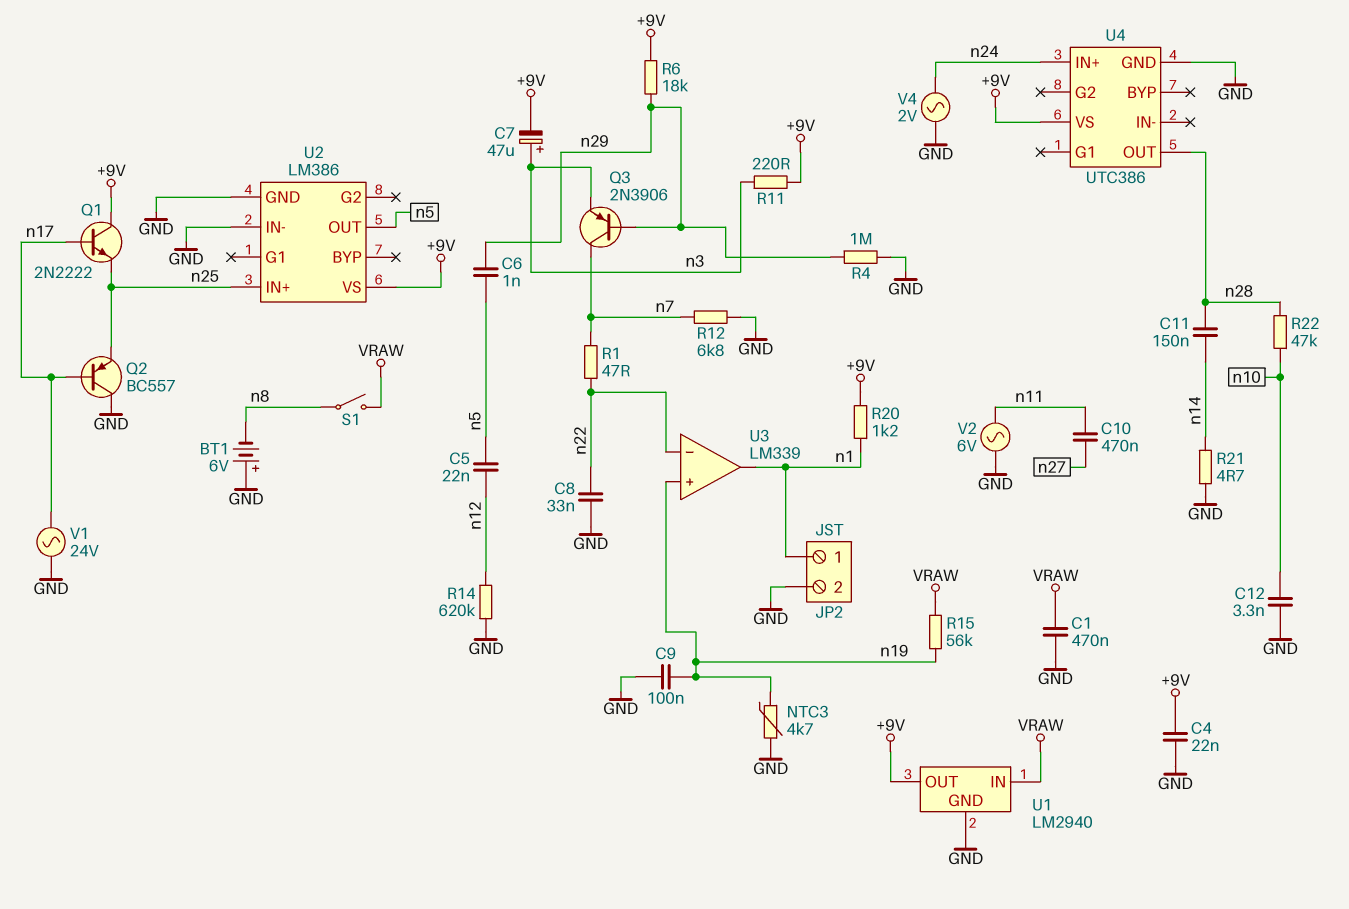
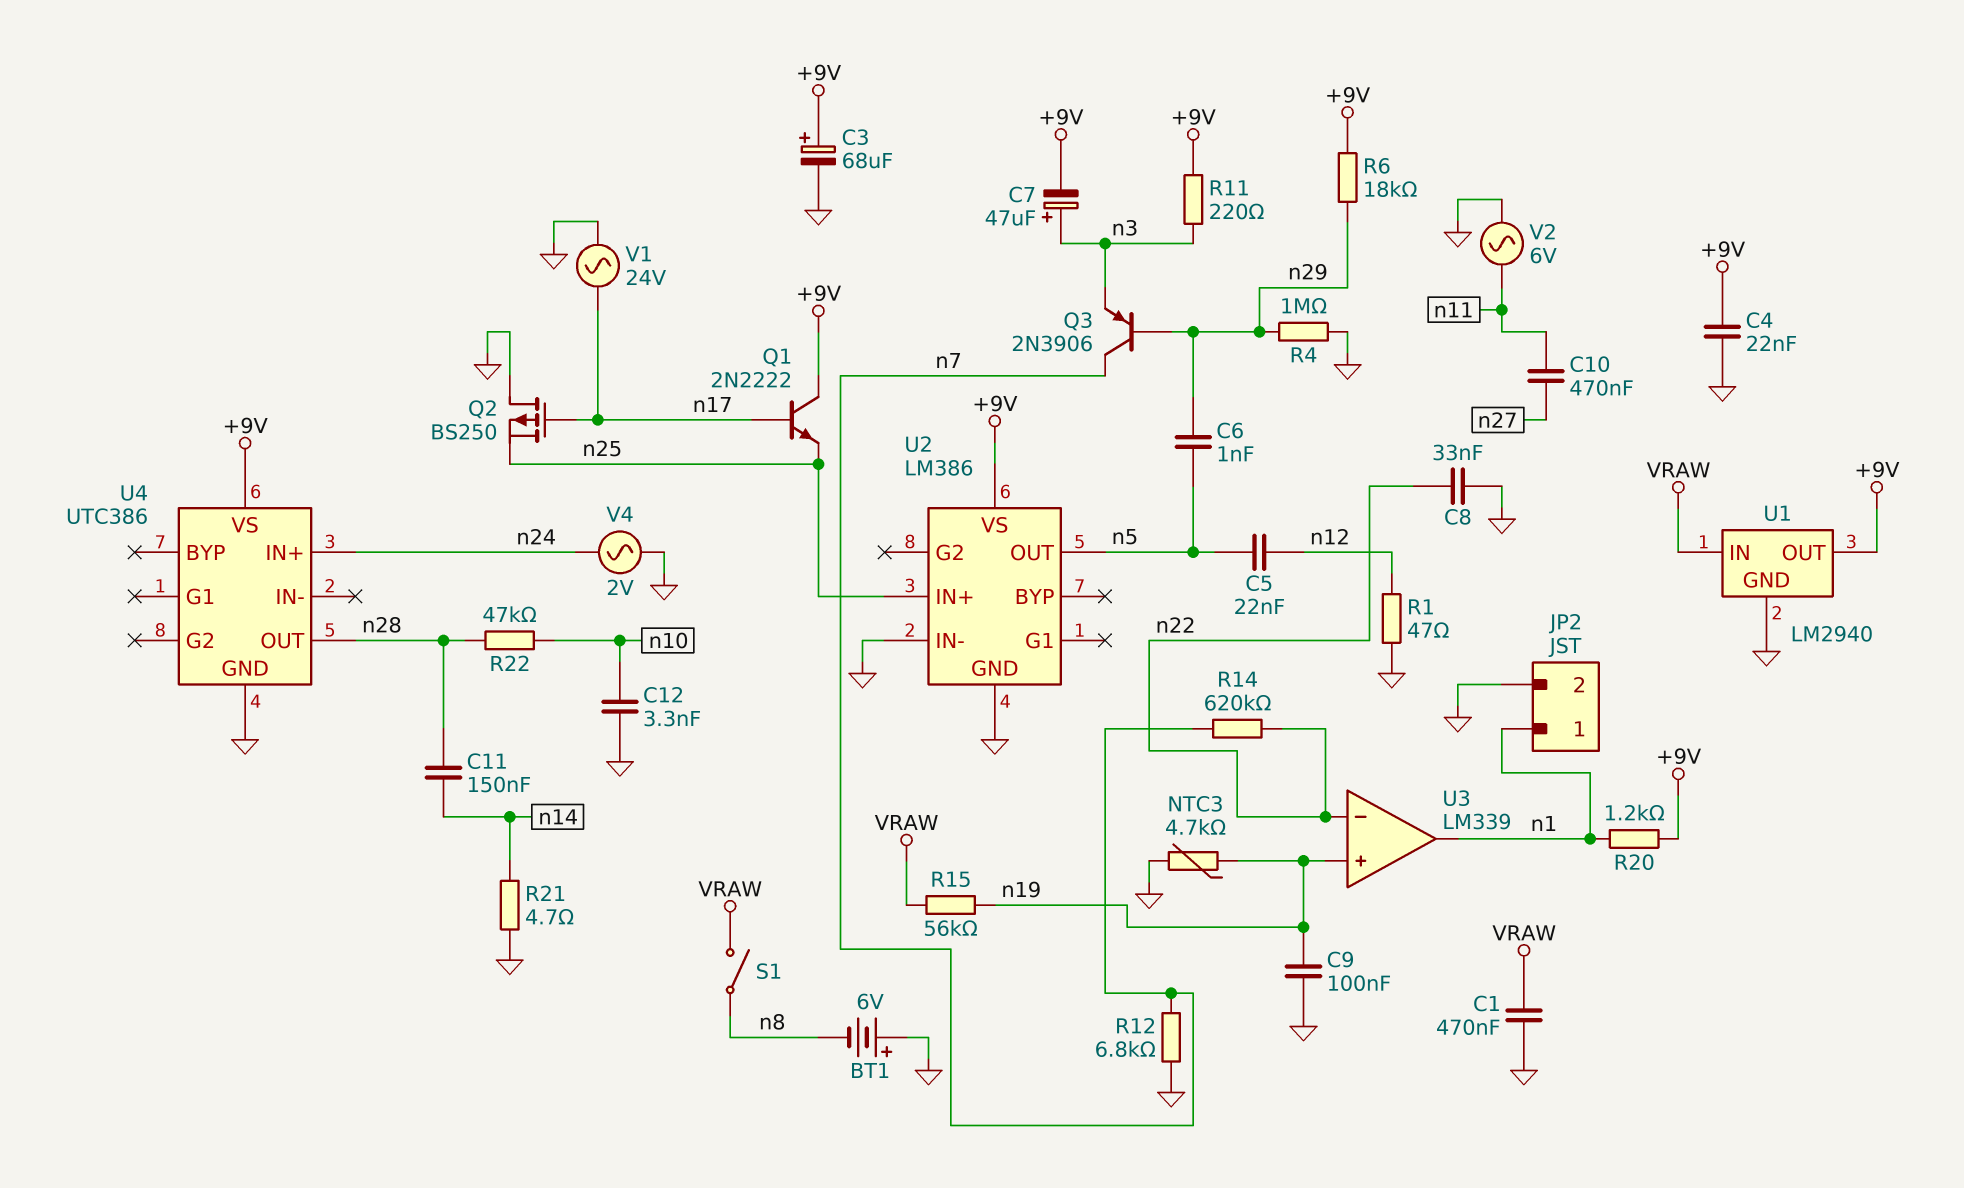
C3: none -> 68uF (plus +9V, minus GND)
Q2: PNP BC557 (B n17, C GND, E n25) -> PMOS BS250 (G n17, D GND, S n25)
R1: 47 (n7, n22) -> 47 (GND, n12)
R14: 620k (GND, n12) -> 620k (n7, n22)

